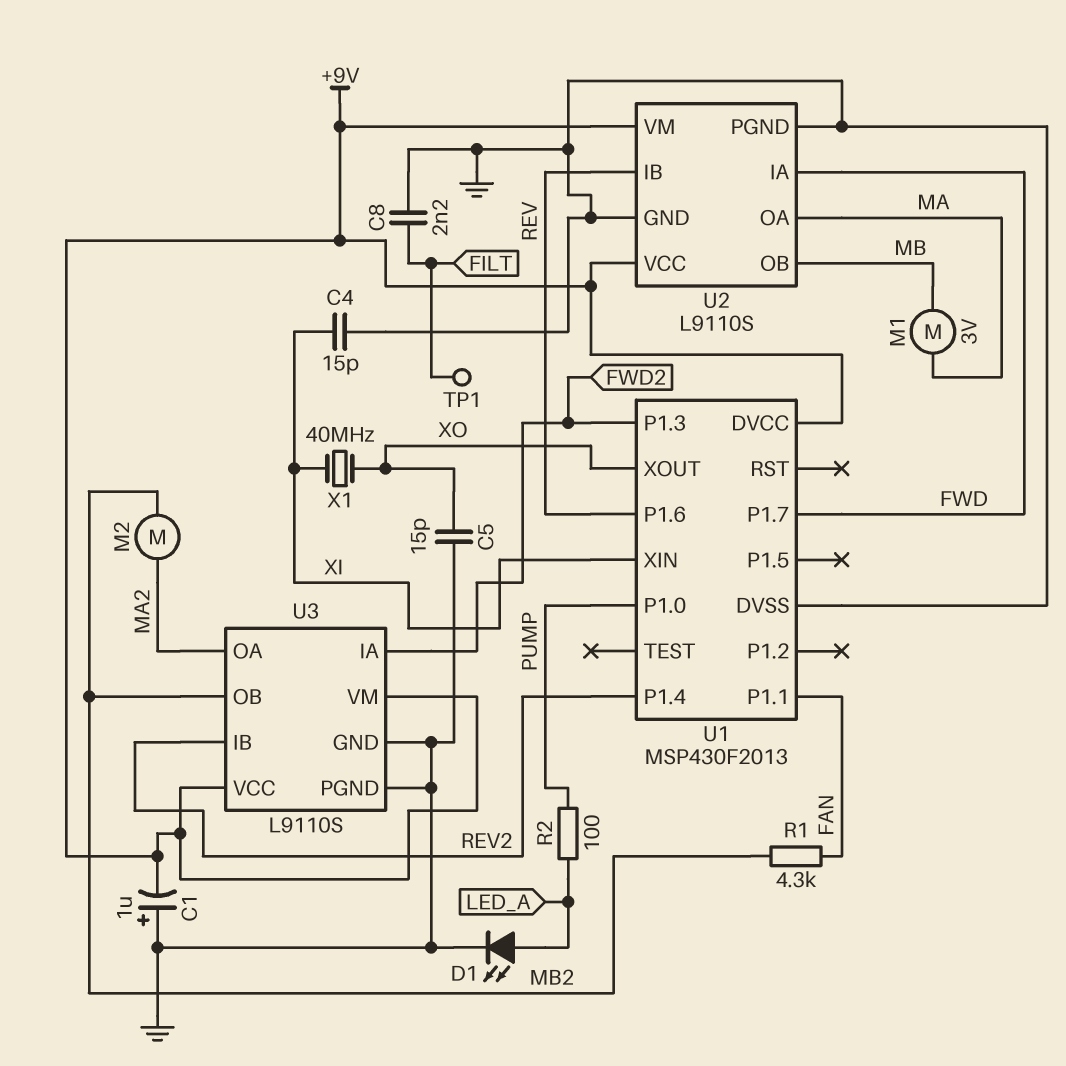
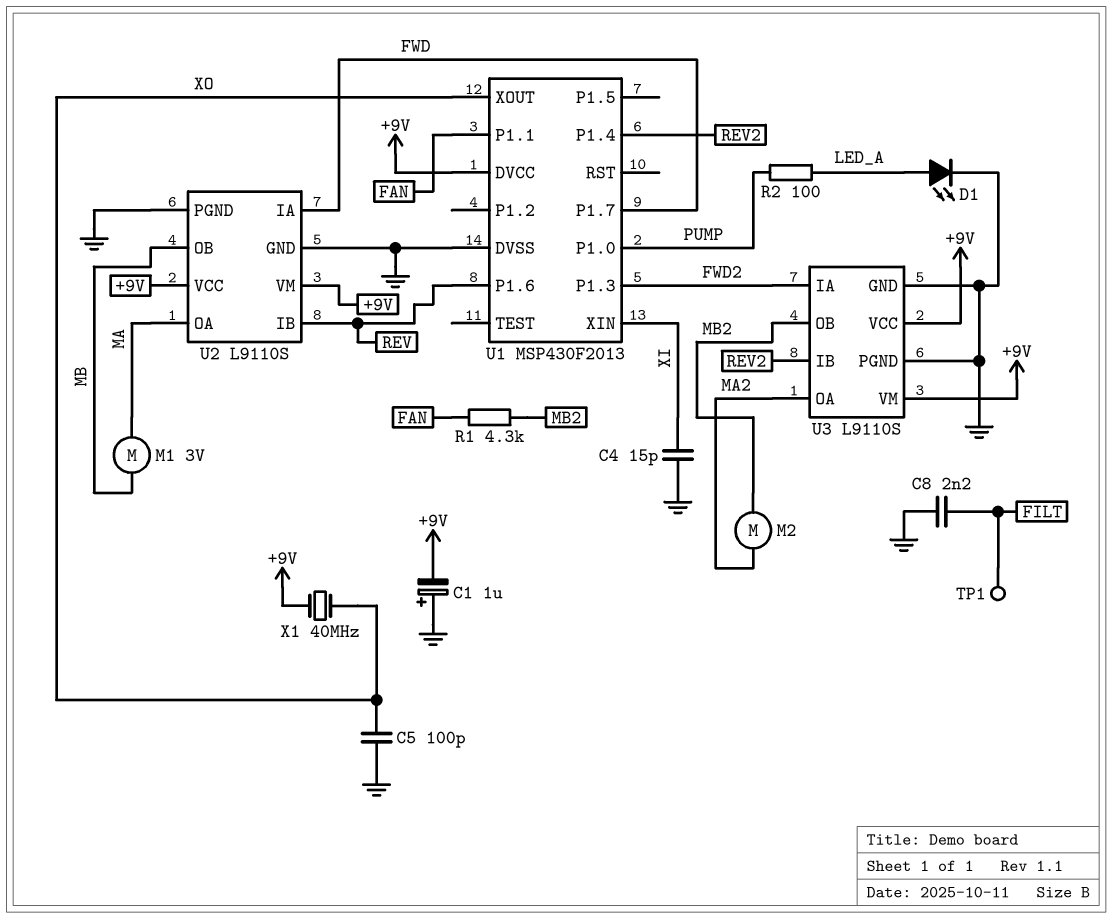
C5: 15pF (GND, XO) -> 100pF (GND, XO)
X1: 40MHz (XI, XO) -> 40MHz (+9V, XO)

